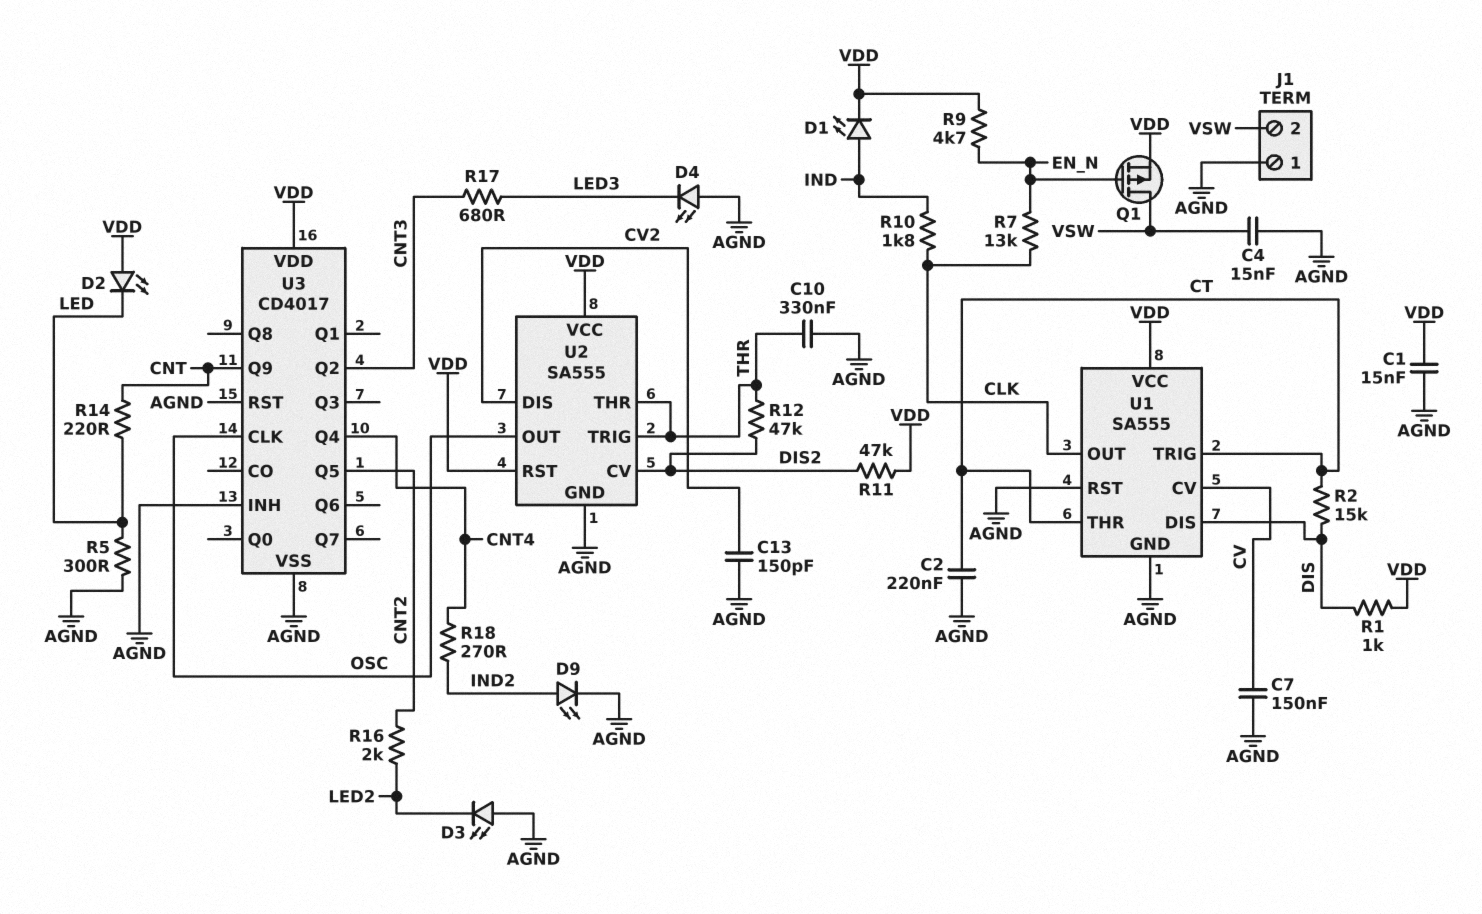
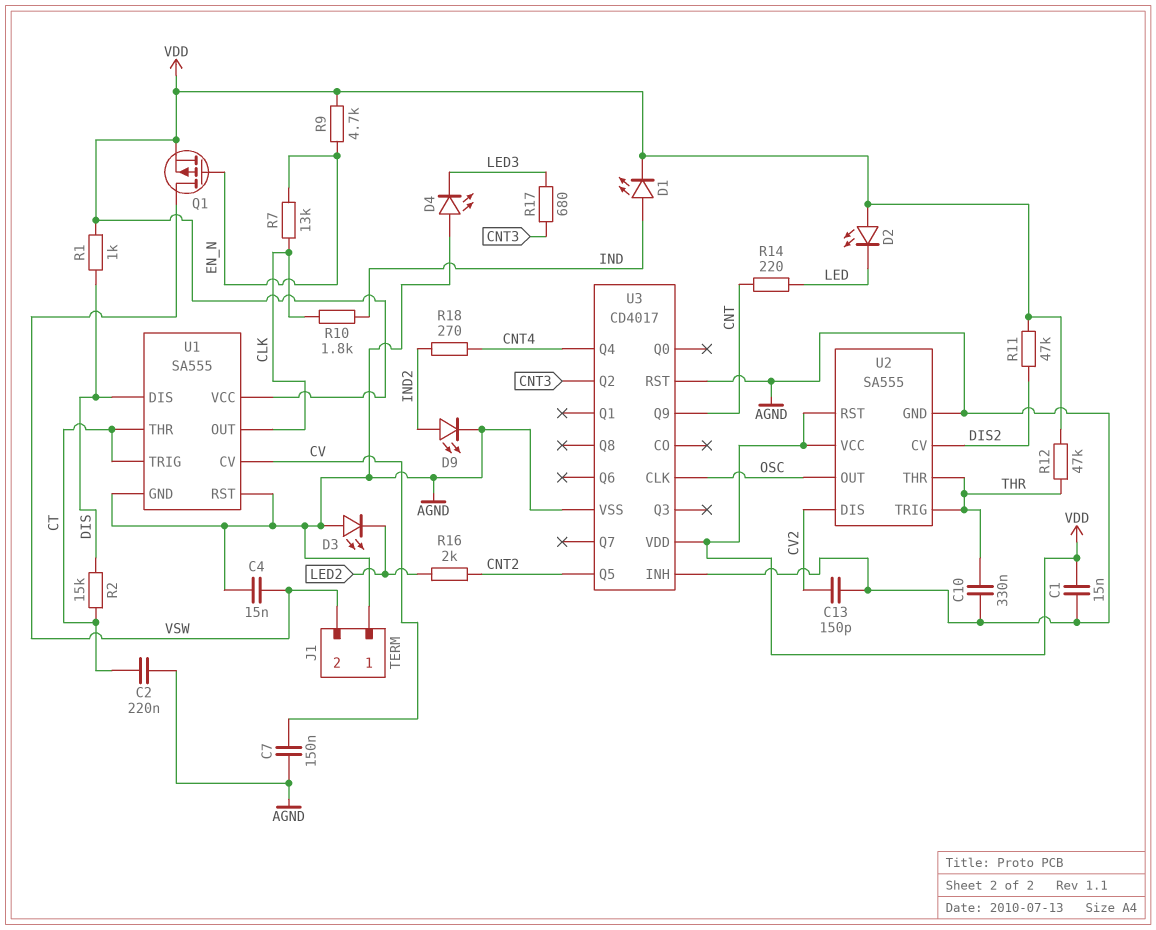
R5: 300 (AGND, LED) -> none
R12: 47k (DIS2, THR) -> 47k (THR, VDD)

